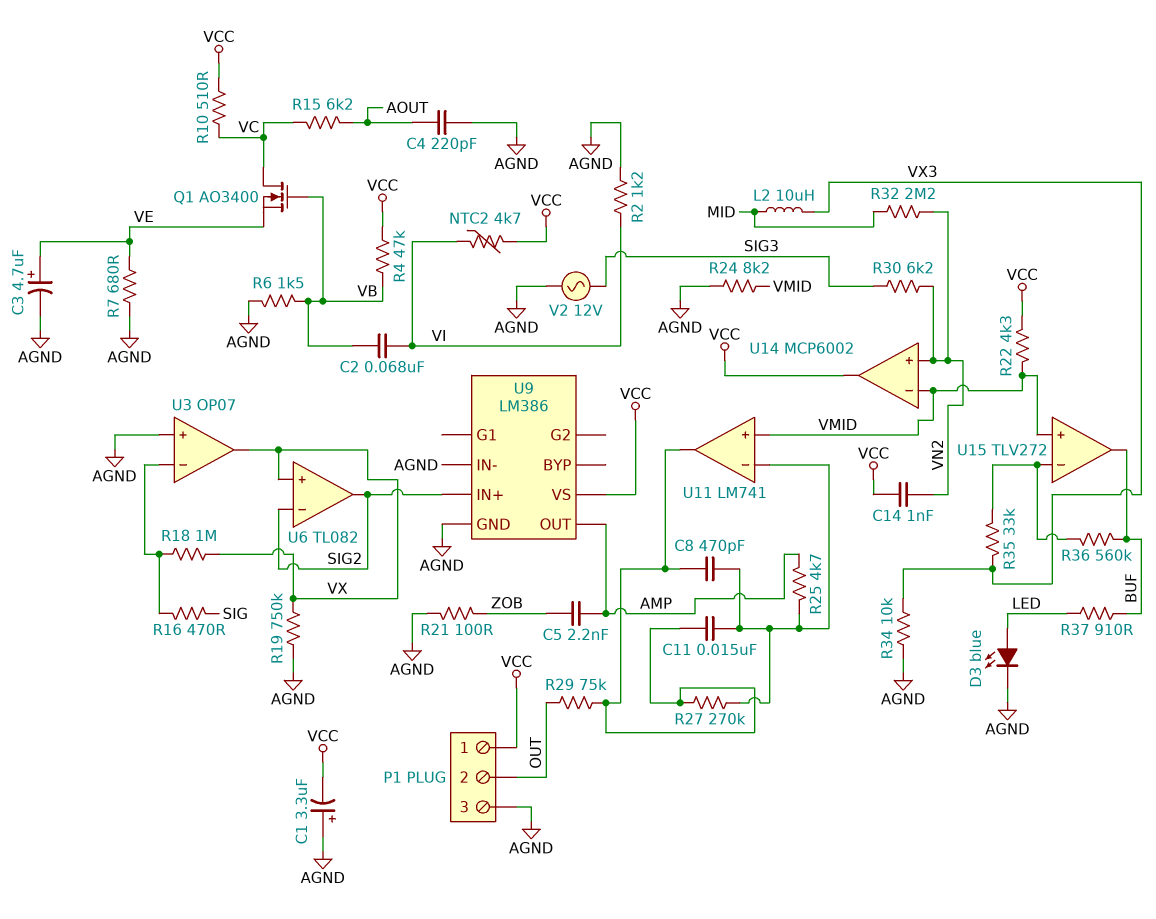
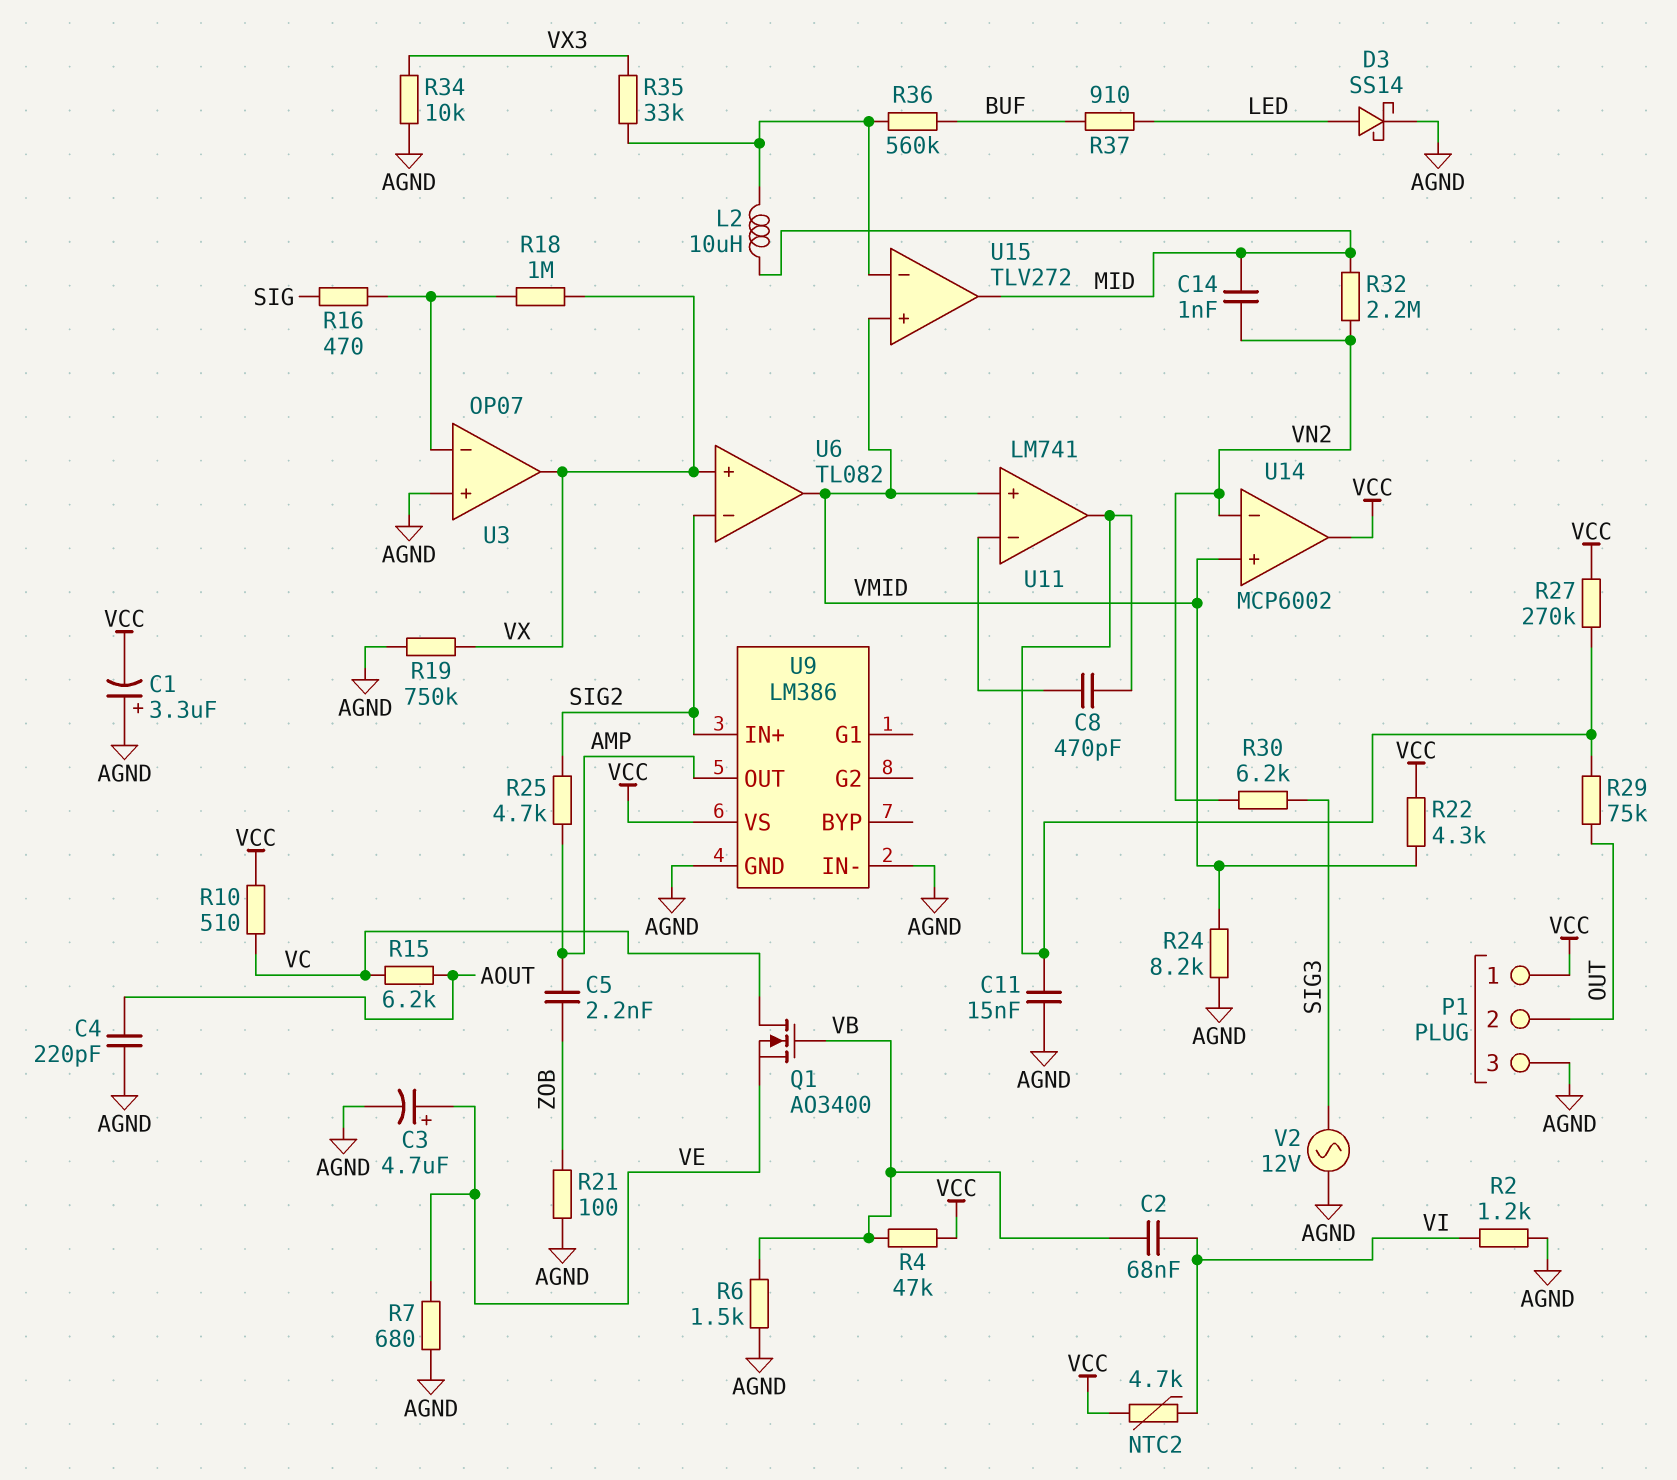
C11: 15nF (U11/in-, U11/out) -> 15nF (AGND, U11/out)
C14: 1nF (VCC, VN2) -> 1nF (MID, VN2)
D3: LED blue (A LED, K AGND) -> schottky SS14 (A LED, K AGND)
L2: 10uH (MID, VX3) -> 10uH (MID, U15/in-)
R25: 4.7k (AMP, U11/in-) -> 4.7k (AMP, SIG2)
R27: 270k (U11/in-, U11/out) -> 270k (U11/out, VCC)
U6 pin out: SIG2 -> VMID
U14 pin in+: VN2 -> VMID
U14 pin in-: VMID -> VN2
U15 pin out: BUF -> MID

